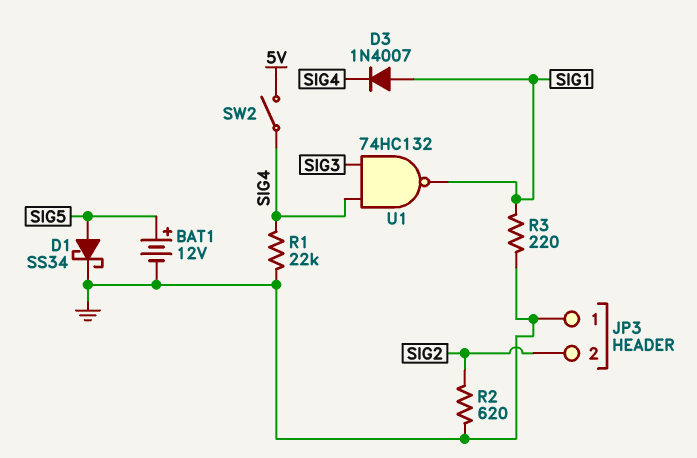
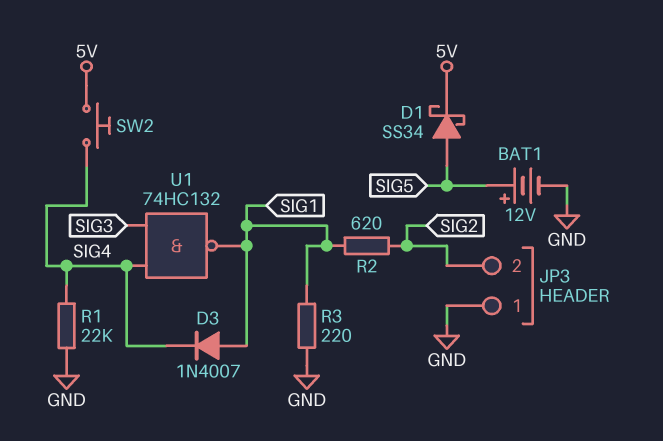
D1: schottky SS34 (A SIG5, K GND) -> schottky SS34 (A SIG5, K 5V)
R2: 620 (GND, SIG2) -> 620 (SIG1, SIG2)
SW2: switch (5V, SIG4) -> button (5V, SIG4)

